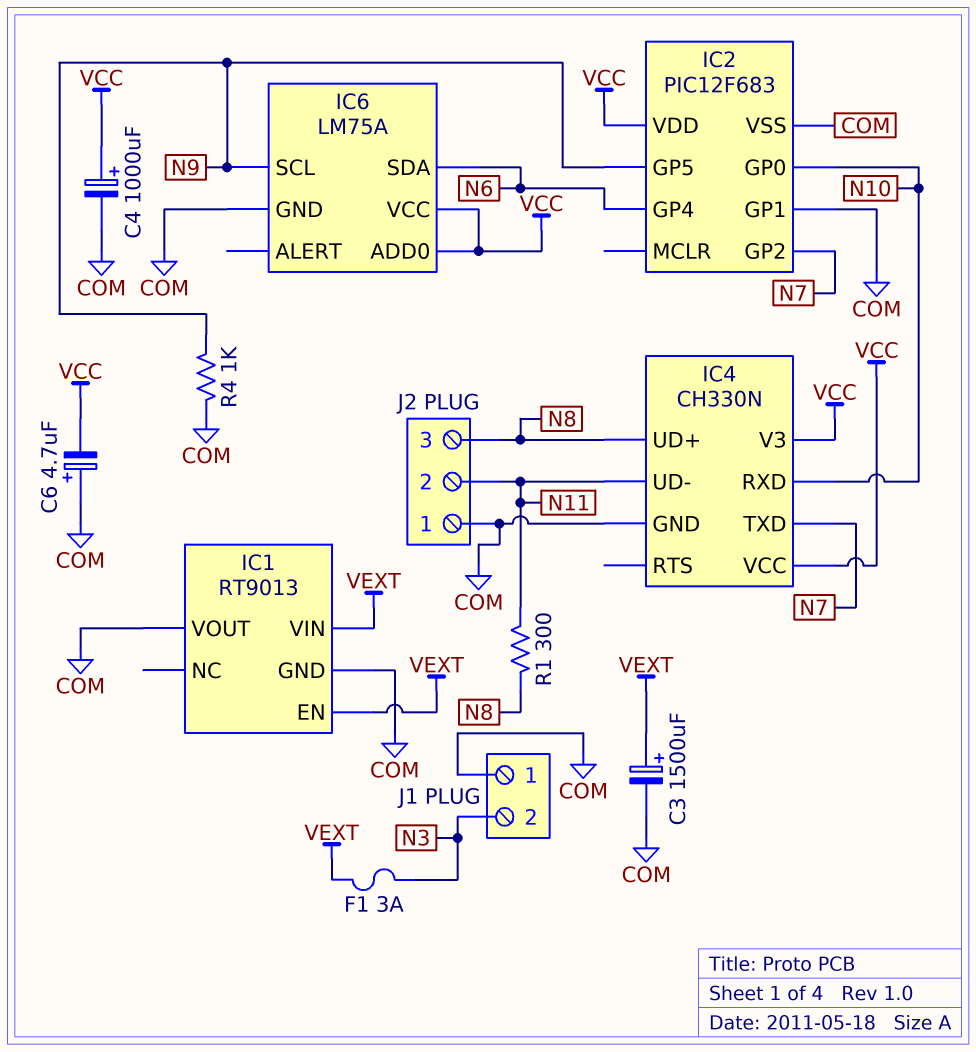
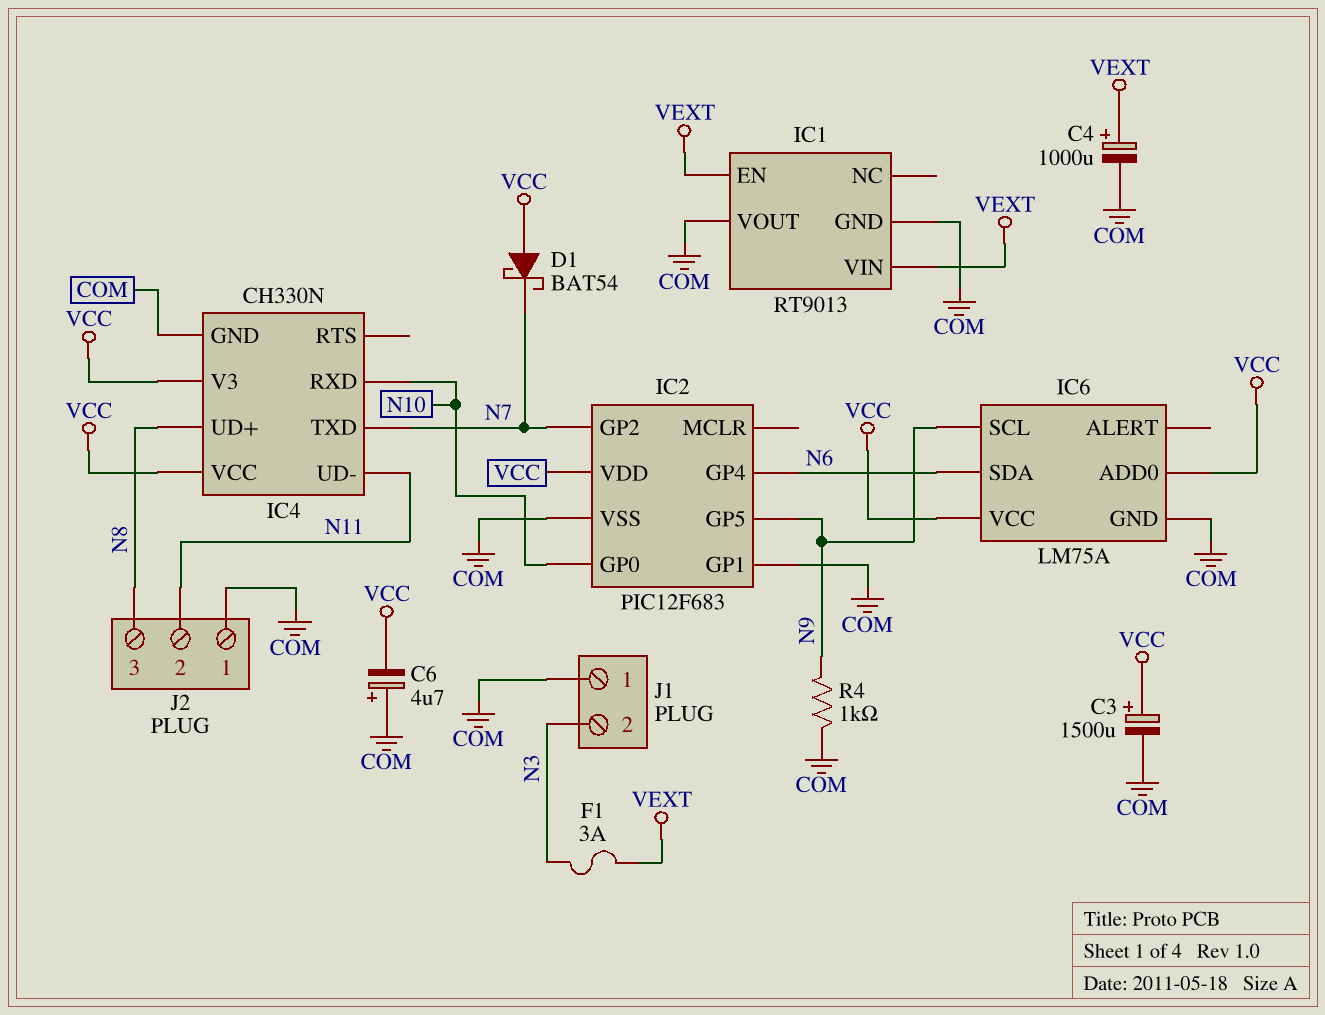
C3: 1500uF (plus VEXT, minus COM) -> 1500uF (plus VCC, minus COM)
C4: 1000uF (plus VCC, minus COM) -> 1000uF (plus VEXT, minus COM)
D1: none -> schottky BAT54 (A VCC, K N7)
R1: 300 (N8, N11) -> none

